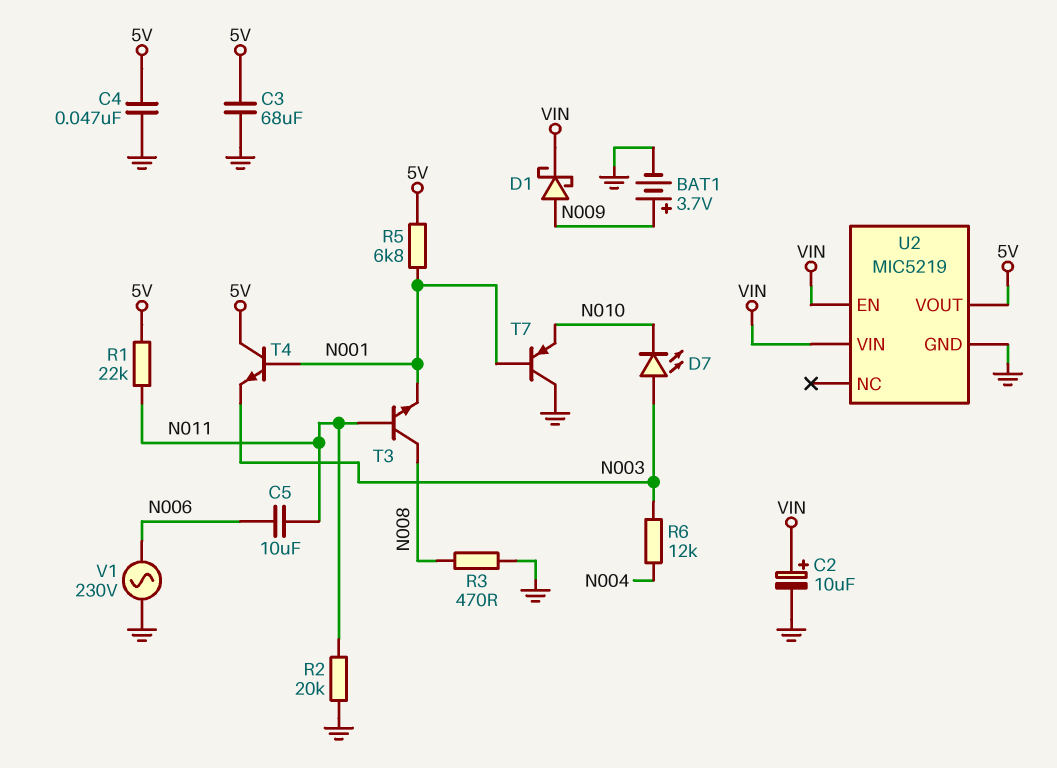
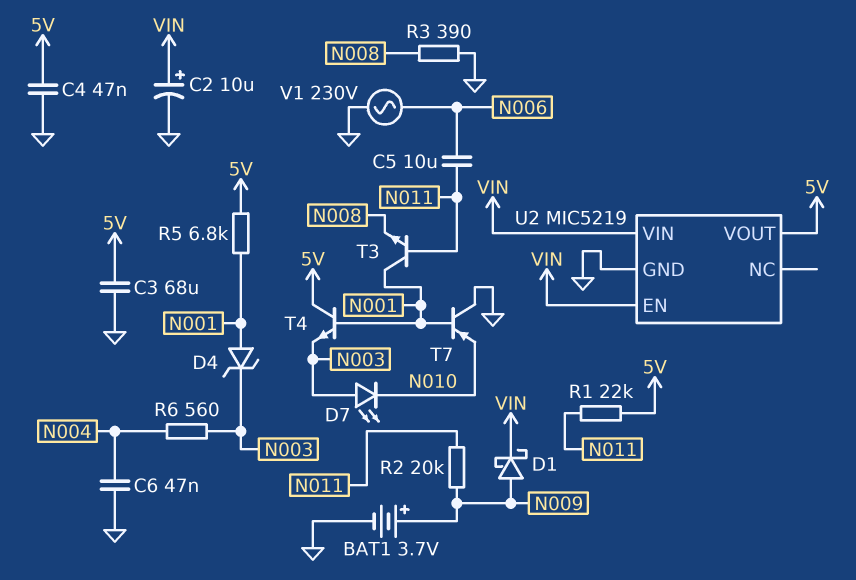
C6: none -> 47nF (GND, N004)
D4: none -> zener (A N001, K N003)
R2: 20k (GND, N011) -> 20k (N009, N011)
R3: 470 (GND, N008) -> 390 (GND, N008)
R6: 12k (N003, N004) -> 560 (N003, N004)
T3: NPN (B N011, C N008, E N001) -> NPN (B N011, C N001, E N008)

